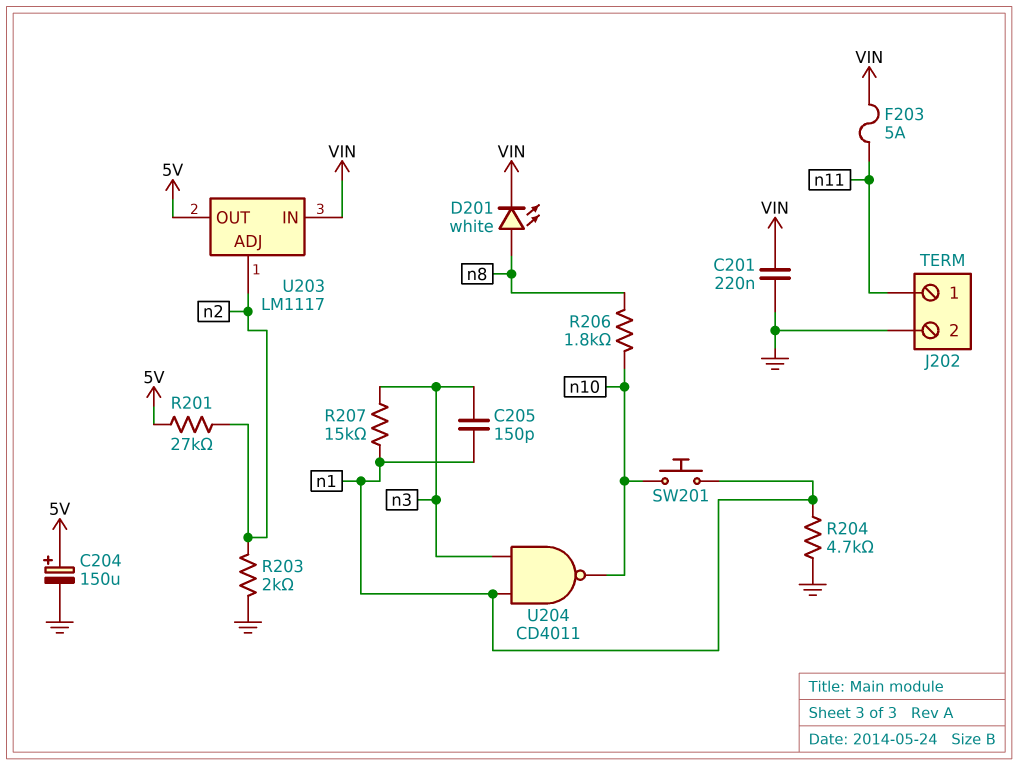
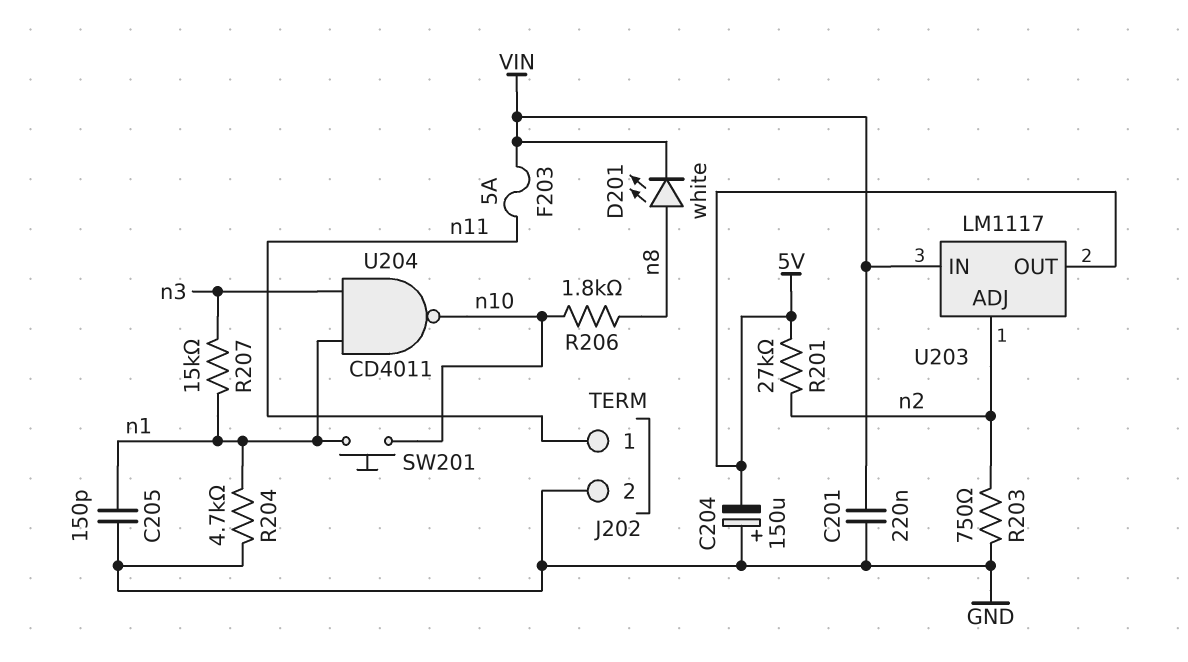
C204: 150uF (plus 5V, minus GND) -> 150uF (plus GND, minus 5V)
C205: 150pF (n1, n3) -> 150pF (GND, n1)
R203: 2k (GND, n2) -> 750 (GND, n2)

